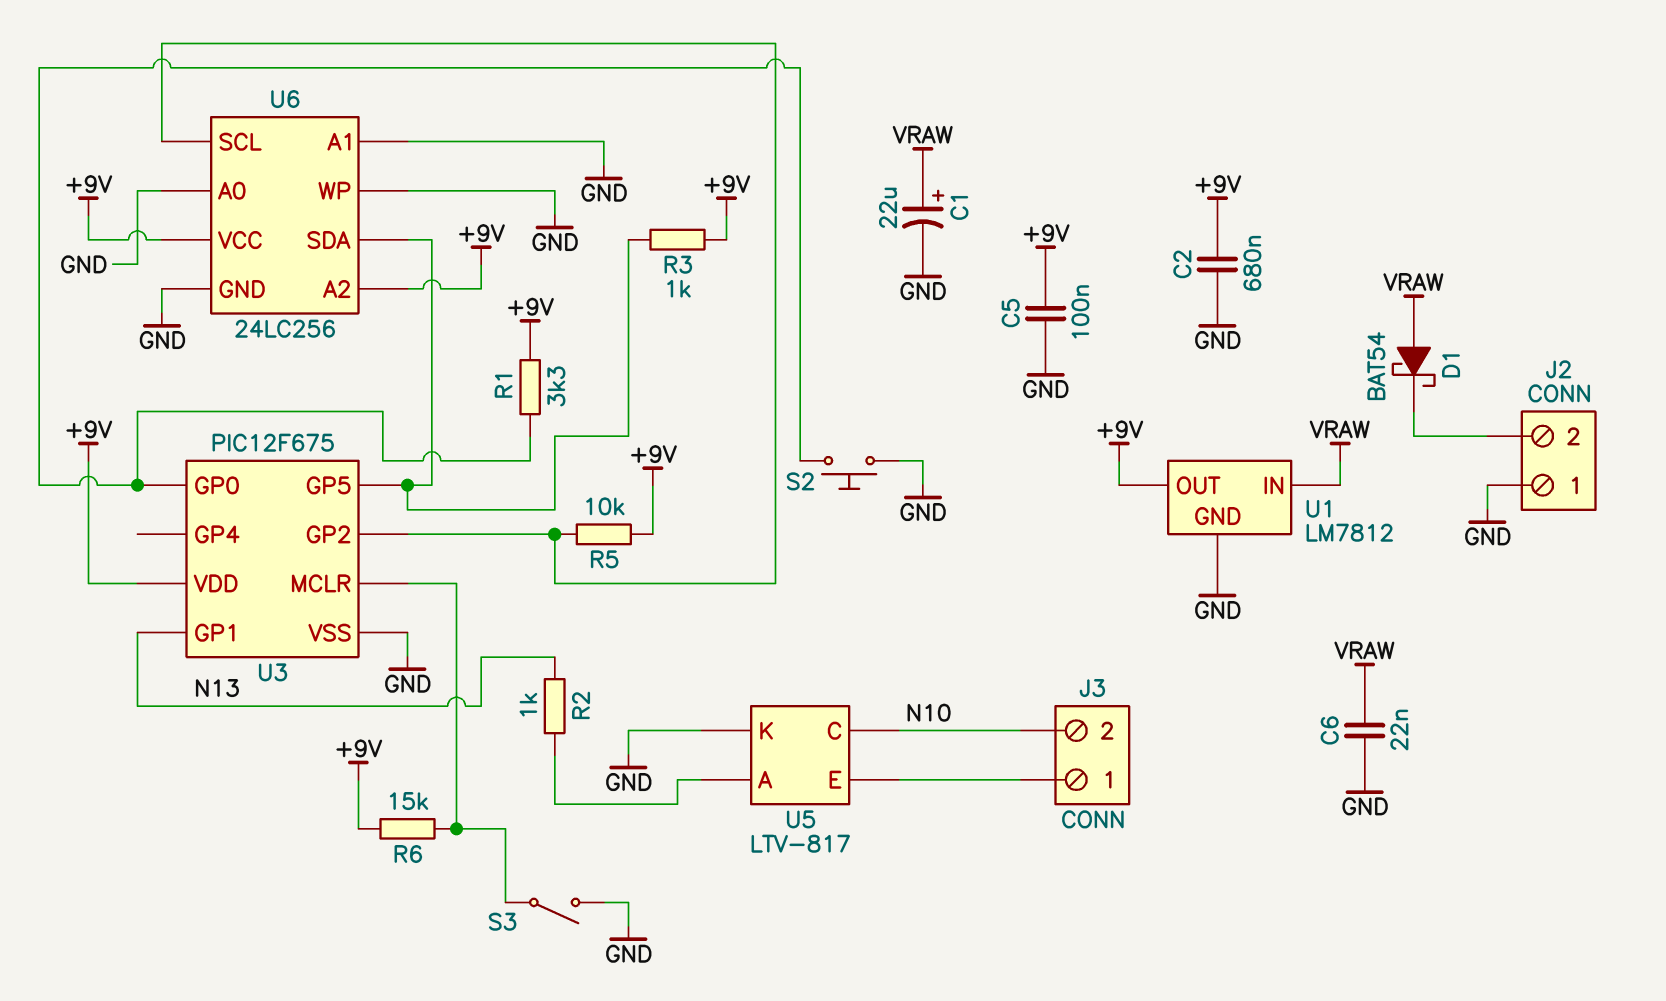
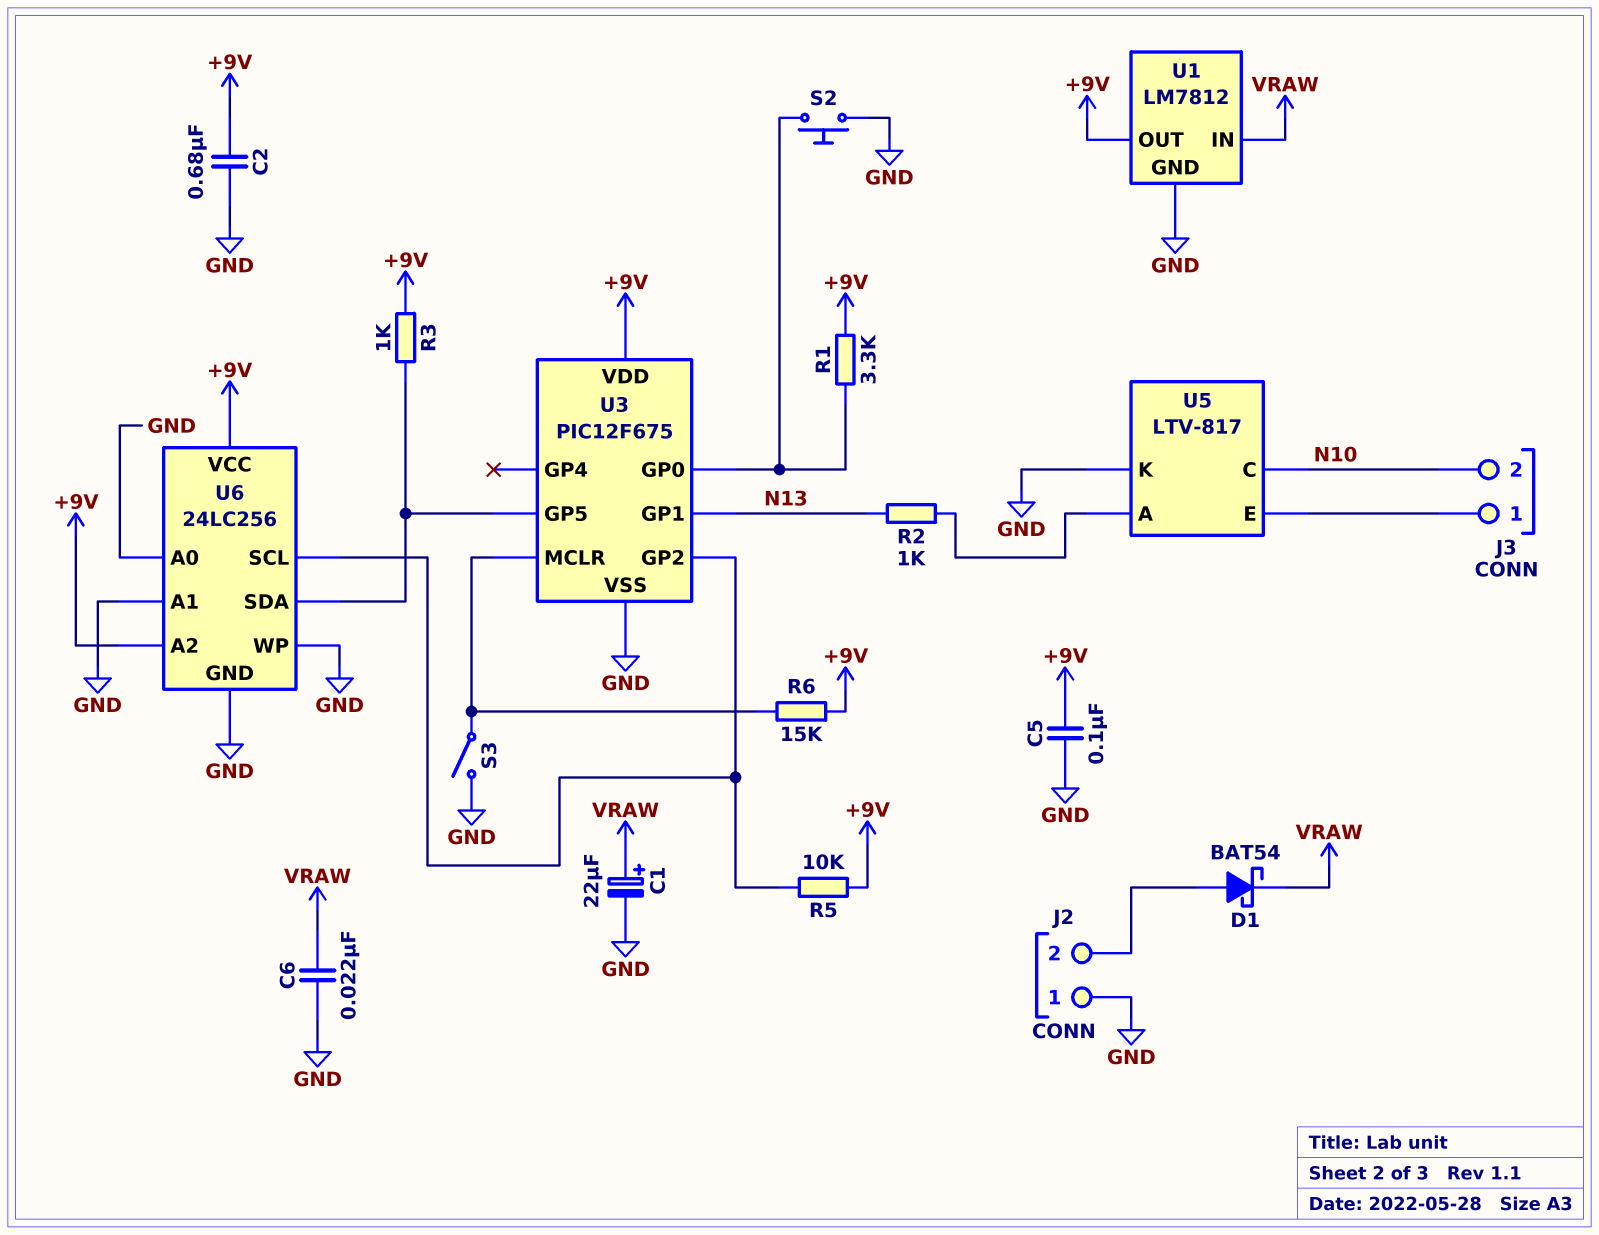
D1: schottky BAT54 (A VRAW, K J2/2) -> schottky BAT54 (A J2/2, K VRAW)

